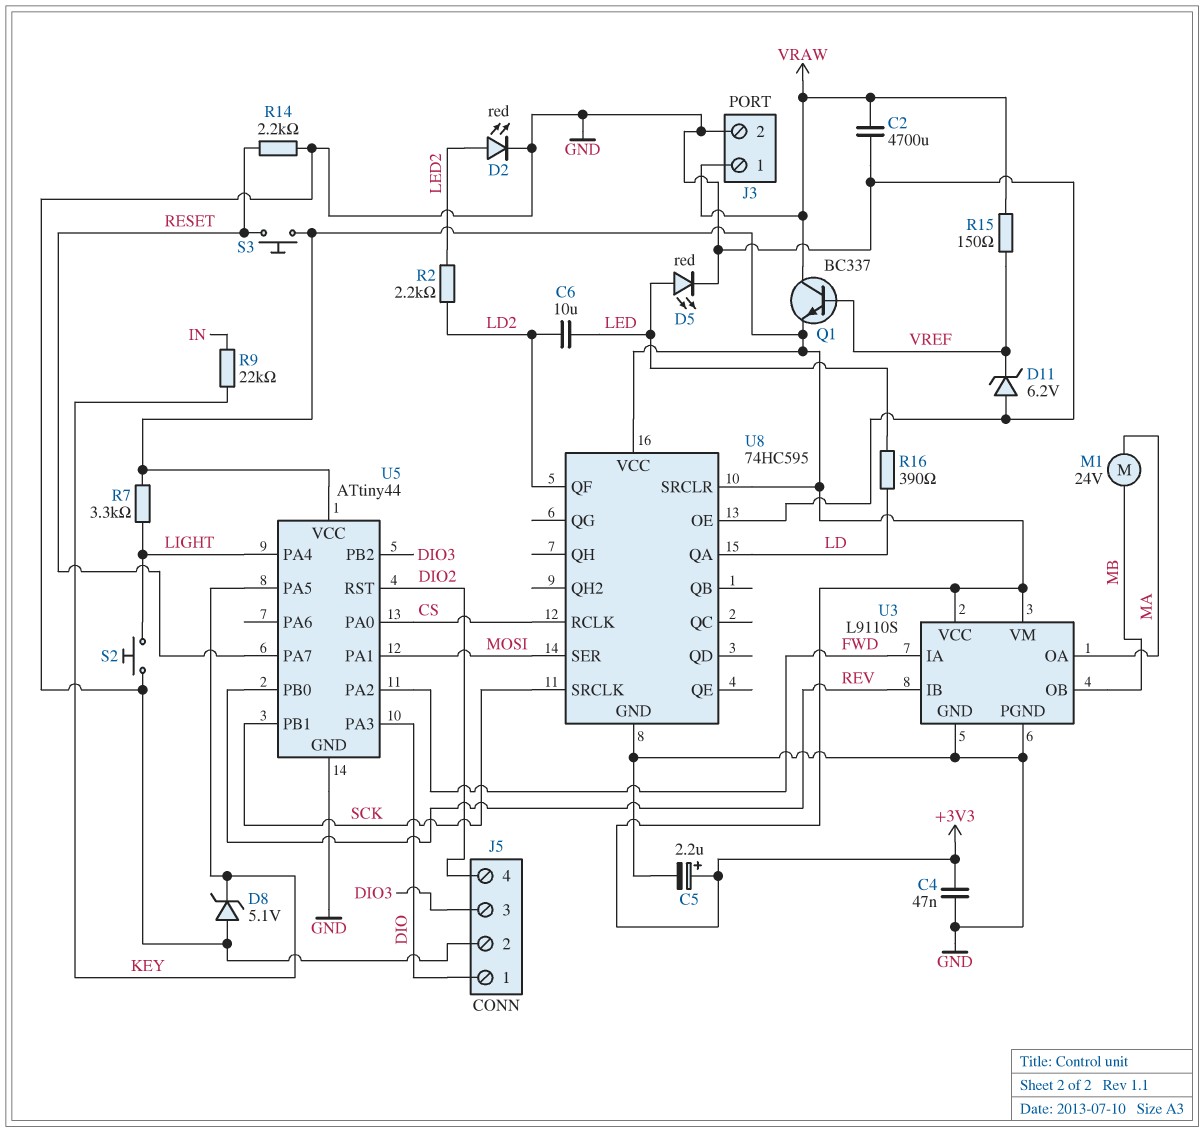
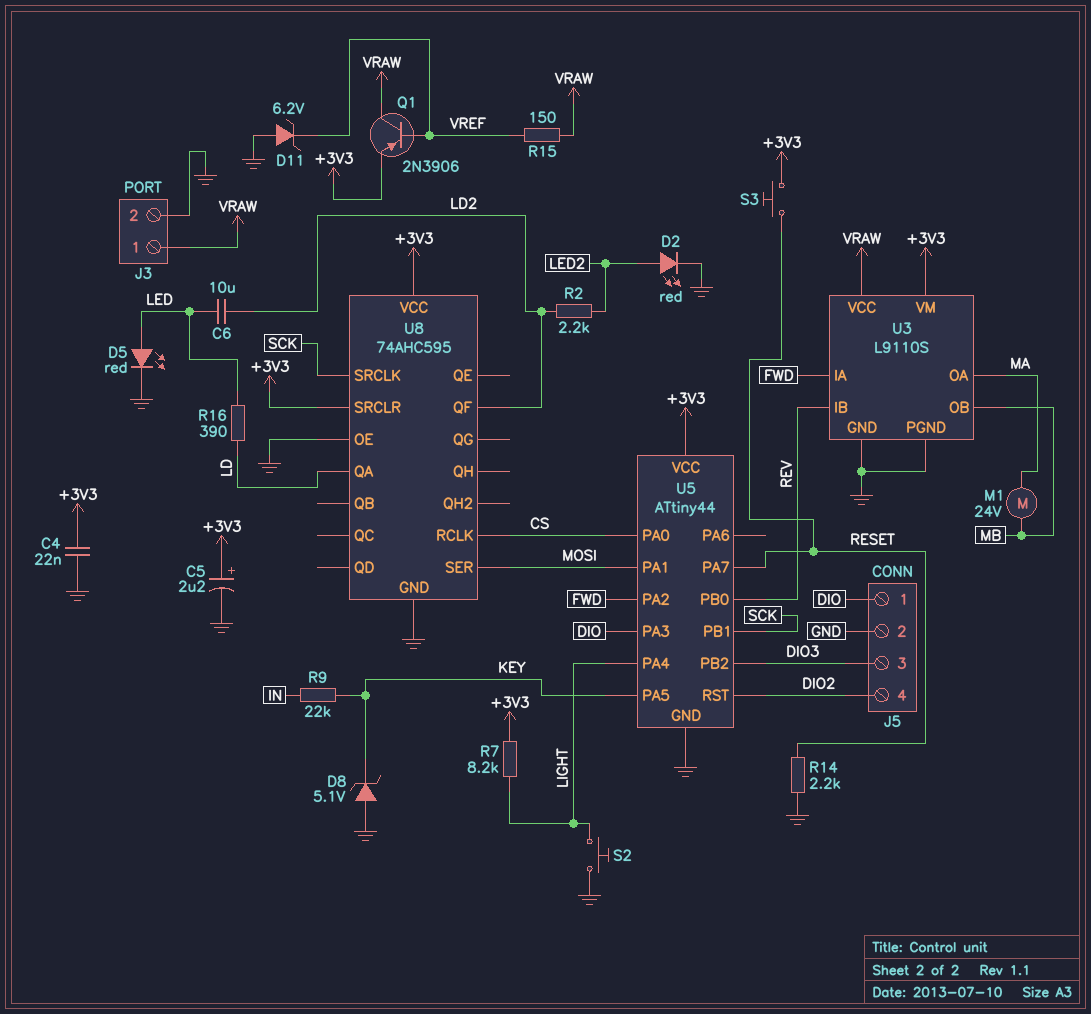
C2: 4700uF (GND, VRAW) -> none
C4: 47nF (+3V3, GND) -> 22nF (+3V3, GND)
Q1: NPN BC337 (B VREF, C VRAW, E +3V3) -> PNP 2N3906 (B VREF, C VRAW, E +3V3)
R7: 3.3k (+3V3, LIGHT) -> 8.2k (+3V3, LIGHT)
U3 pin VCC: +3V3 -> VRAW
U8: 74HC595 -> 74AHC595

